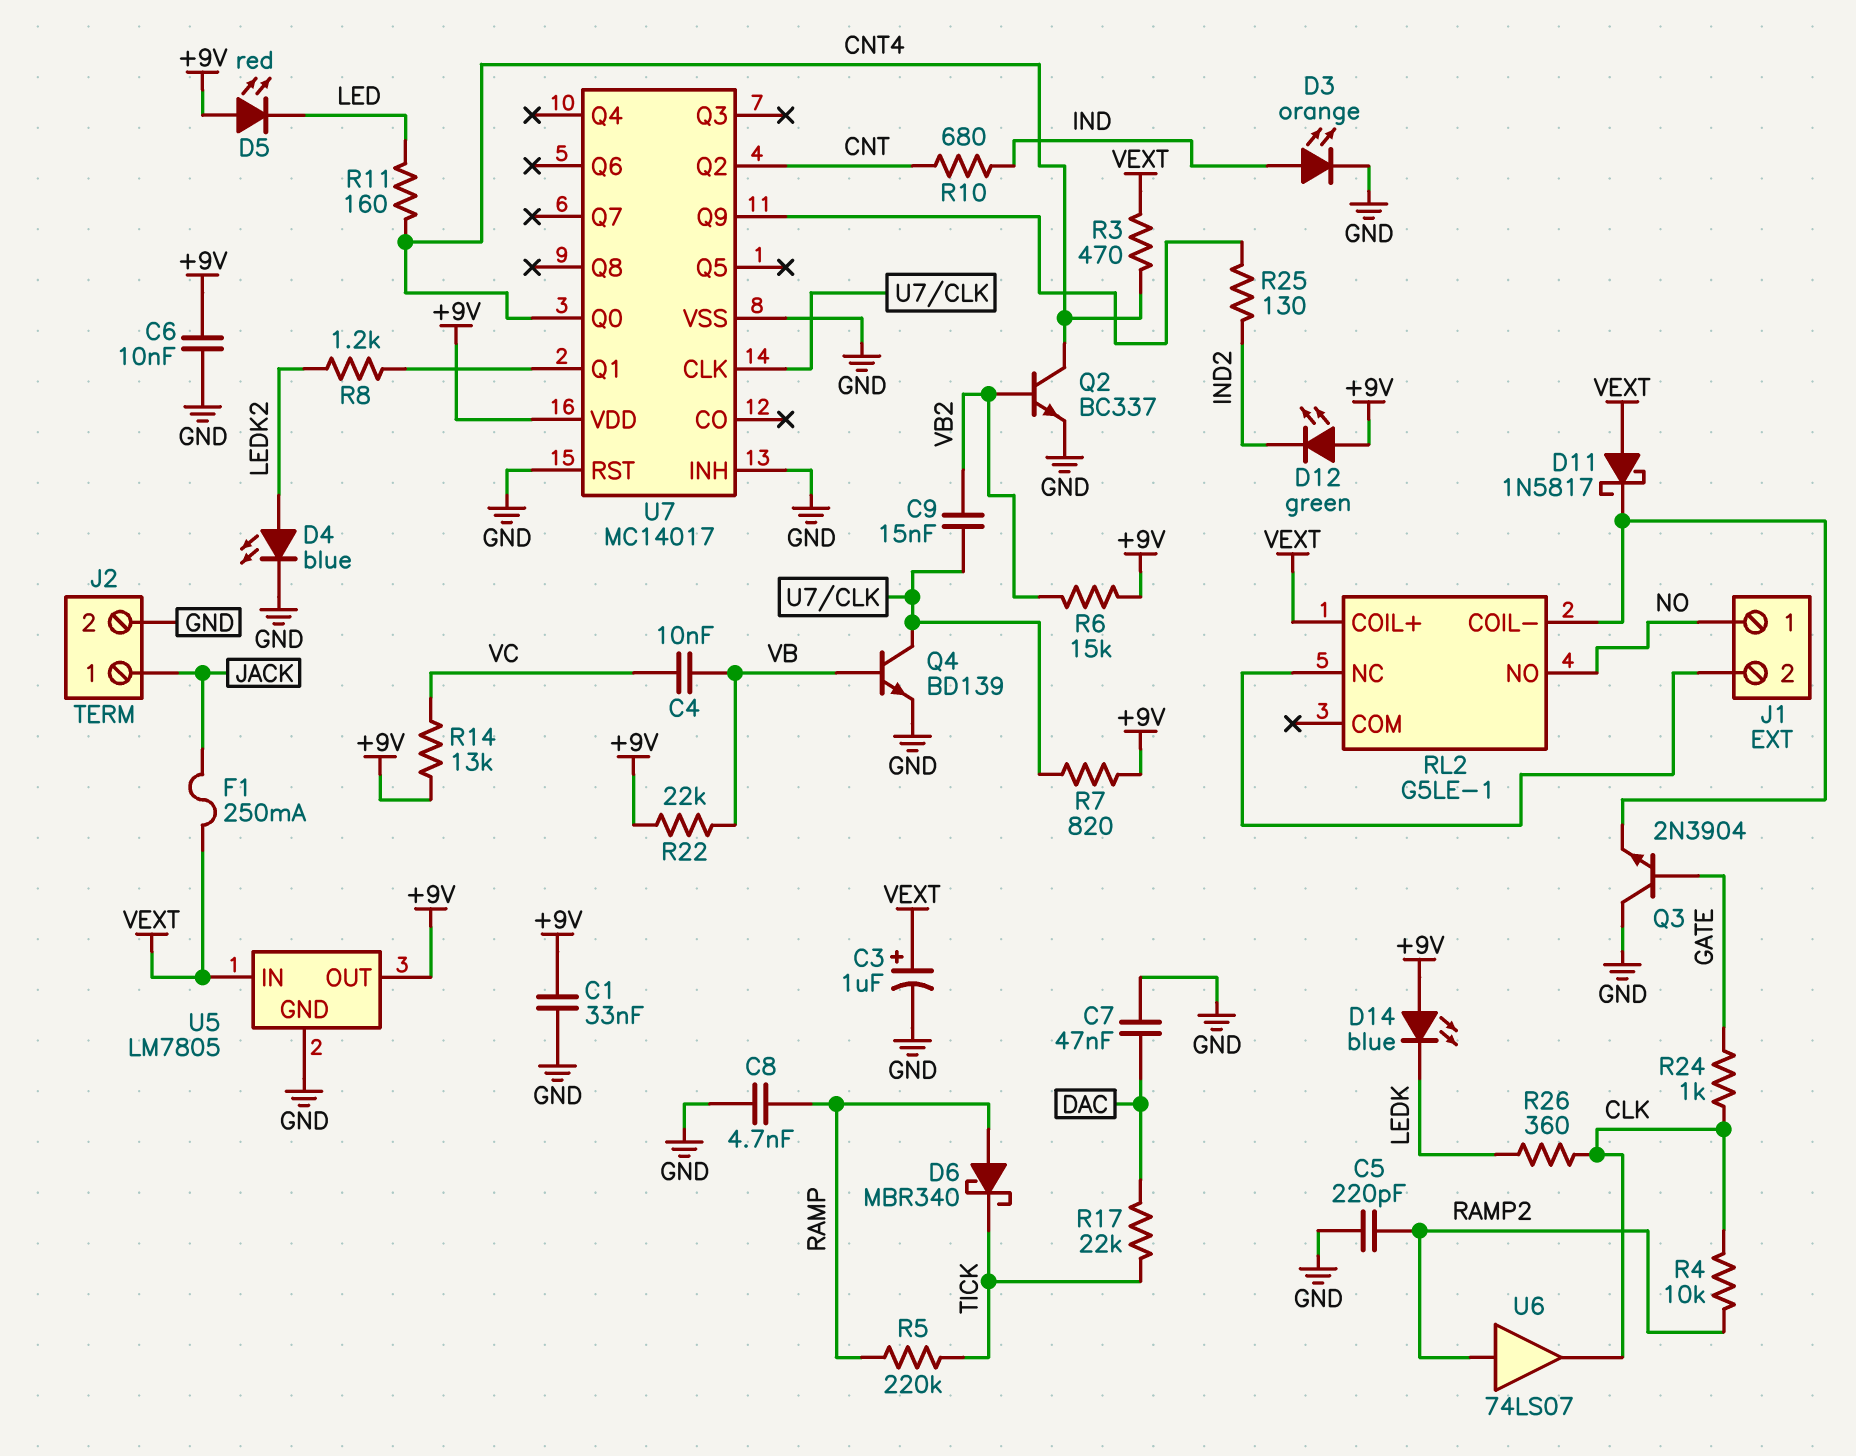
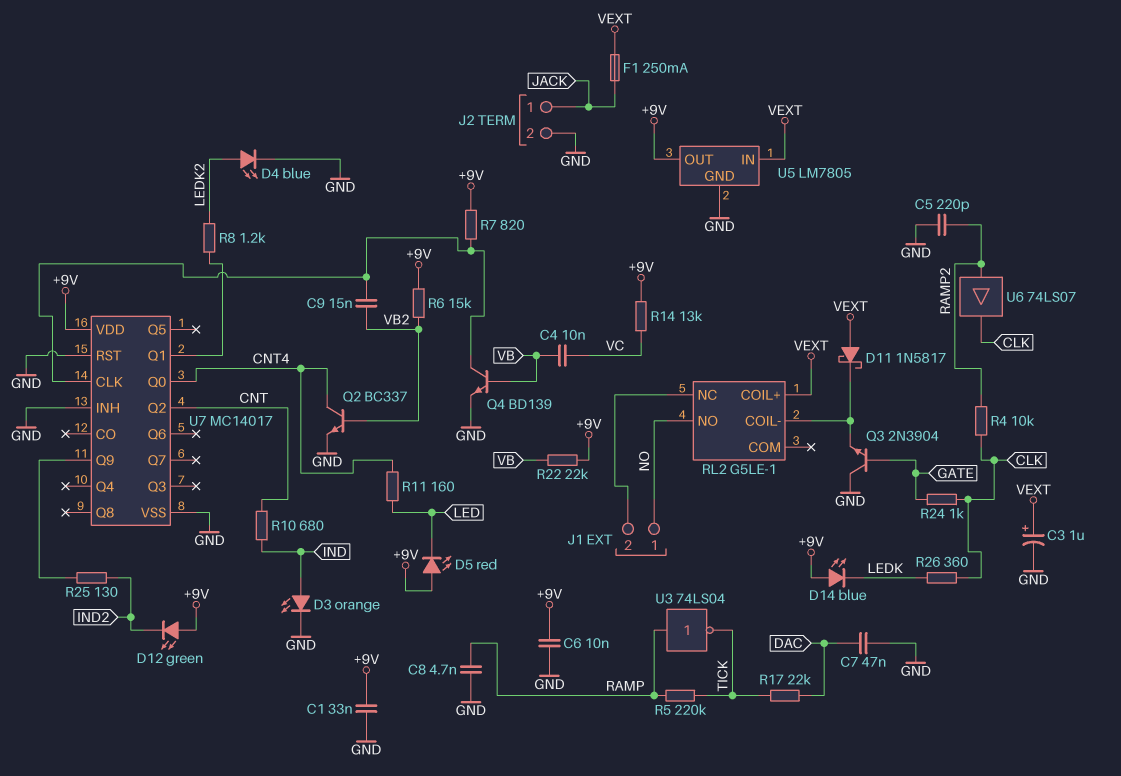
D6: schottky MBR340 (A RAMP, K TICK) -> none
R3: 470 (CNT4, VEXT) -> none
U3: none -> NOT 74LS04 (in RAMP, out TICK)

